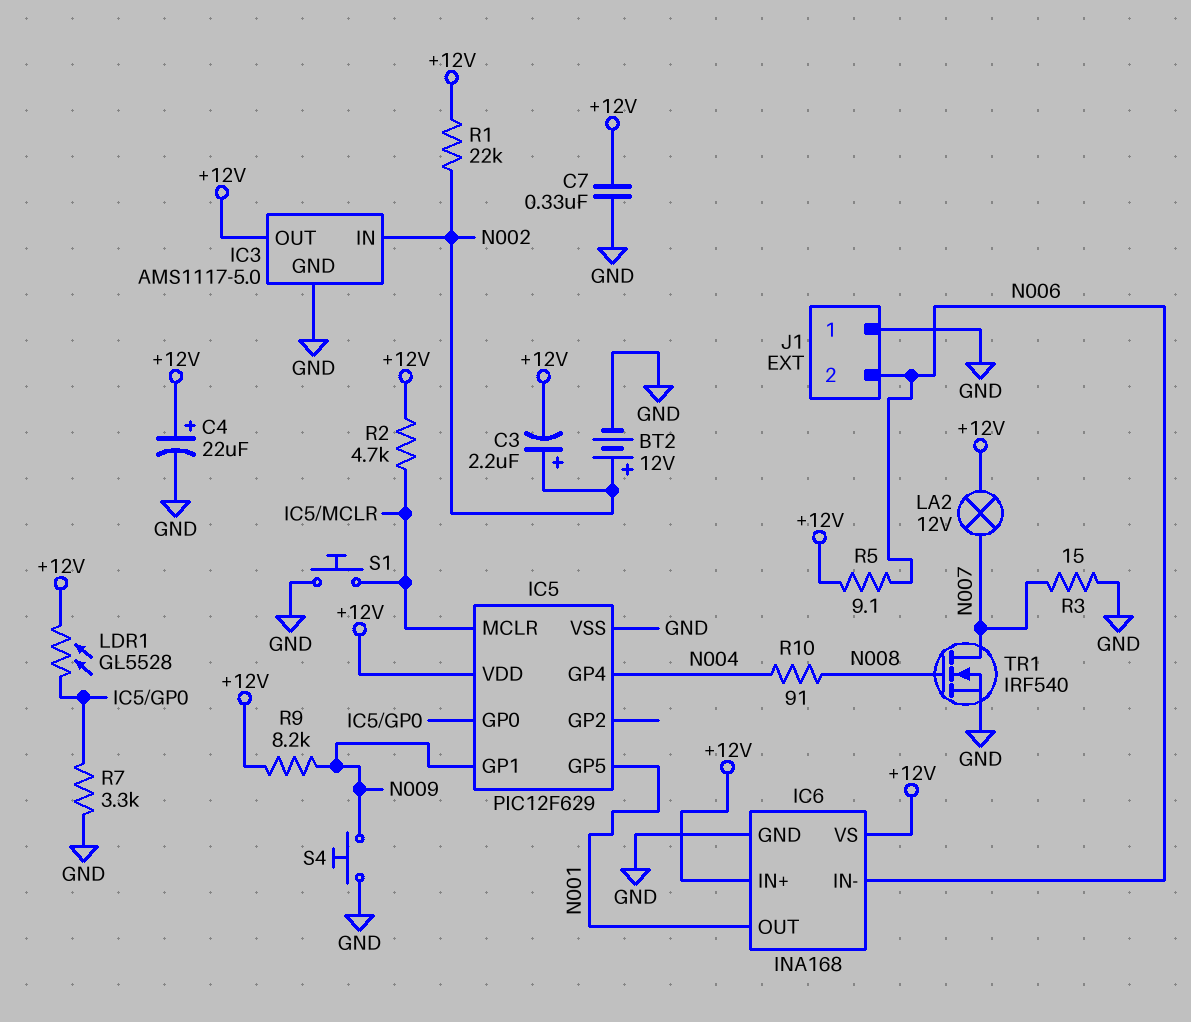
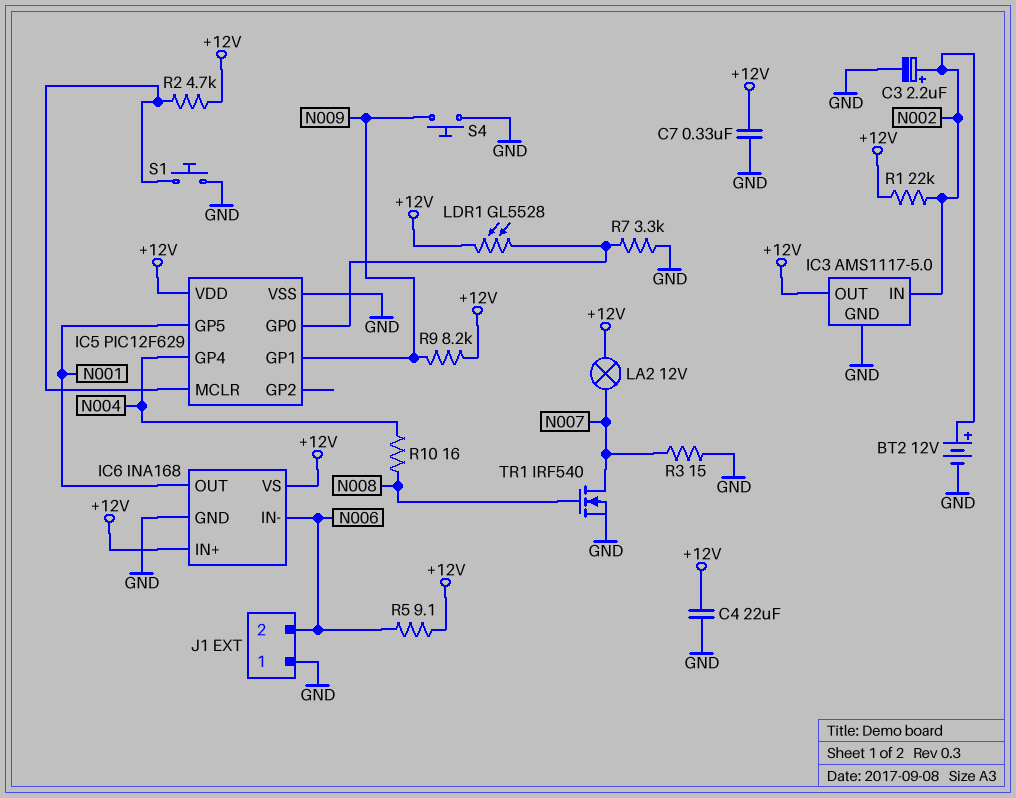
C3: 2.2uF (plus N002, minus +12V) -> 2.2uF (plus N002, minus GND)
C4: 22uF (plus +12V, minus GND) -> 22uF (+12V, GND)
R10: 91 (N004, N008) -> 16 (N004, N008)

